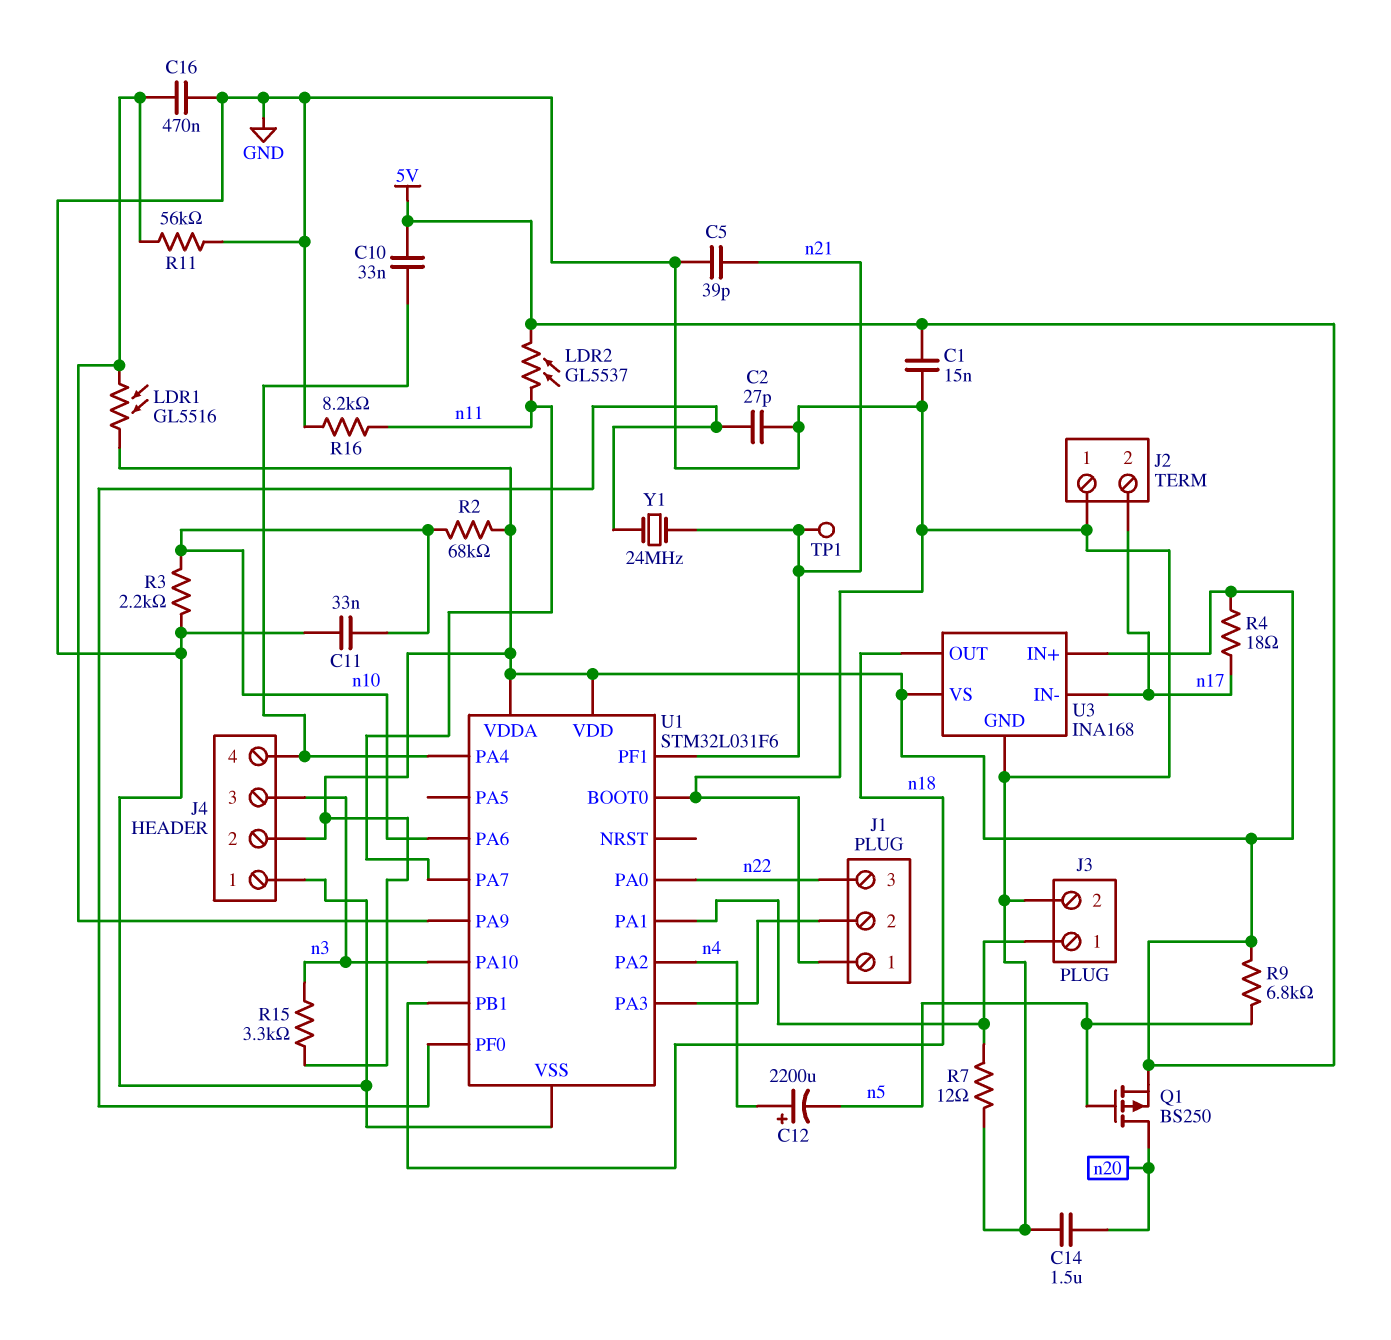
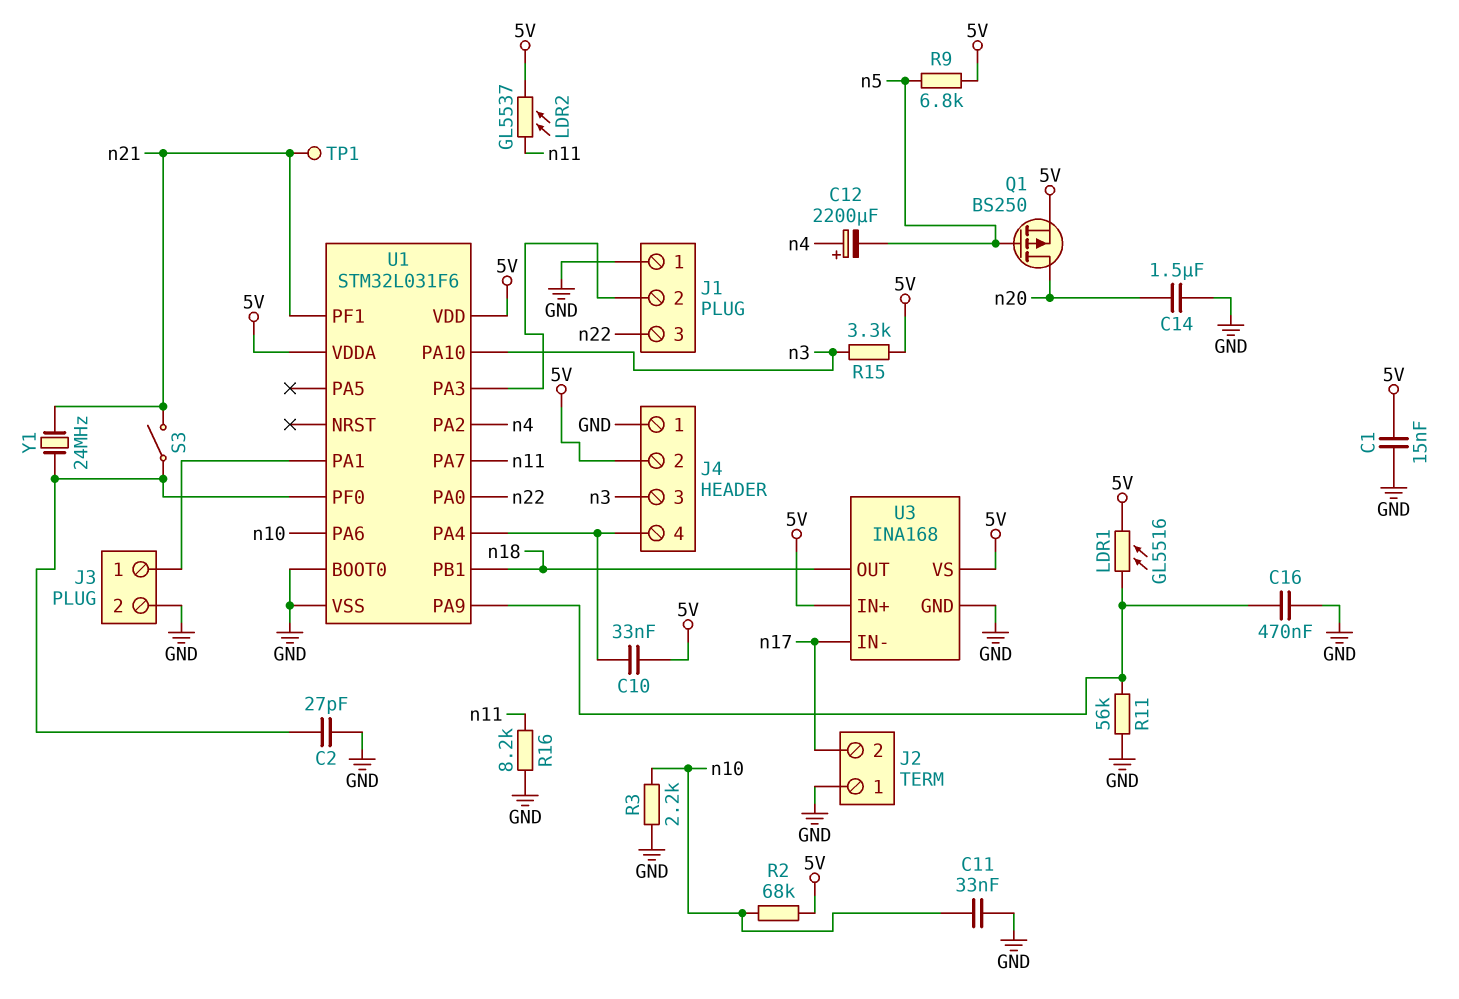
C5: 39pF (GND, n21) -> none
R4: 18 (5V, n17) -> none
R7: 12 (GND, J3/1) -> none
S3: none -> switch (U1/PF0, n21)

